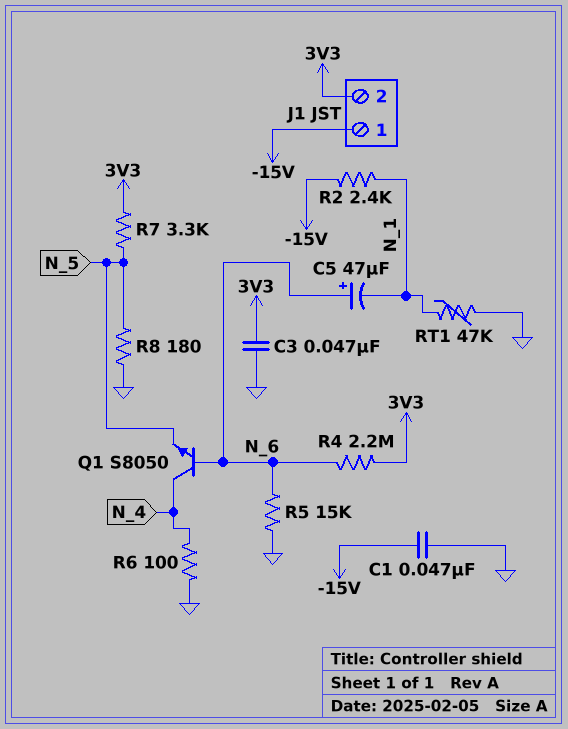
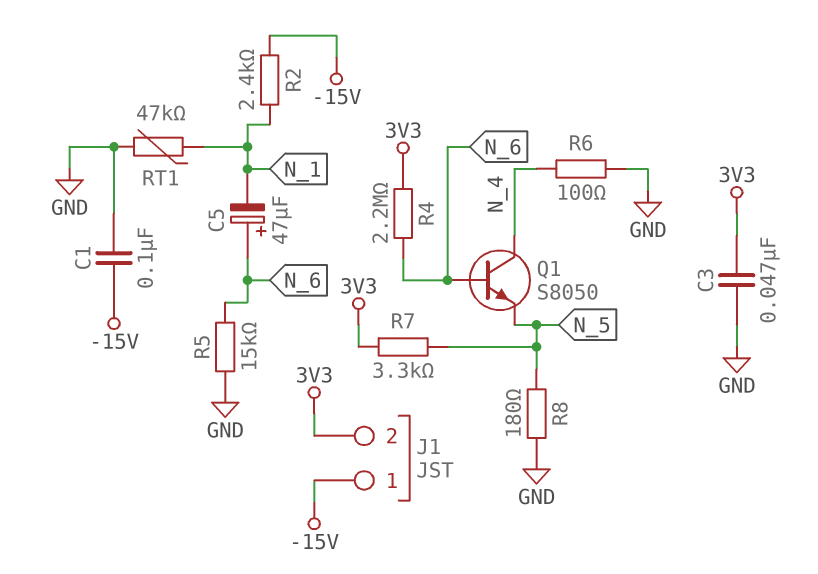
C1: 47nF (-15V, GND) -> 100nF (-15V, GND)

